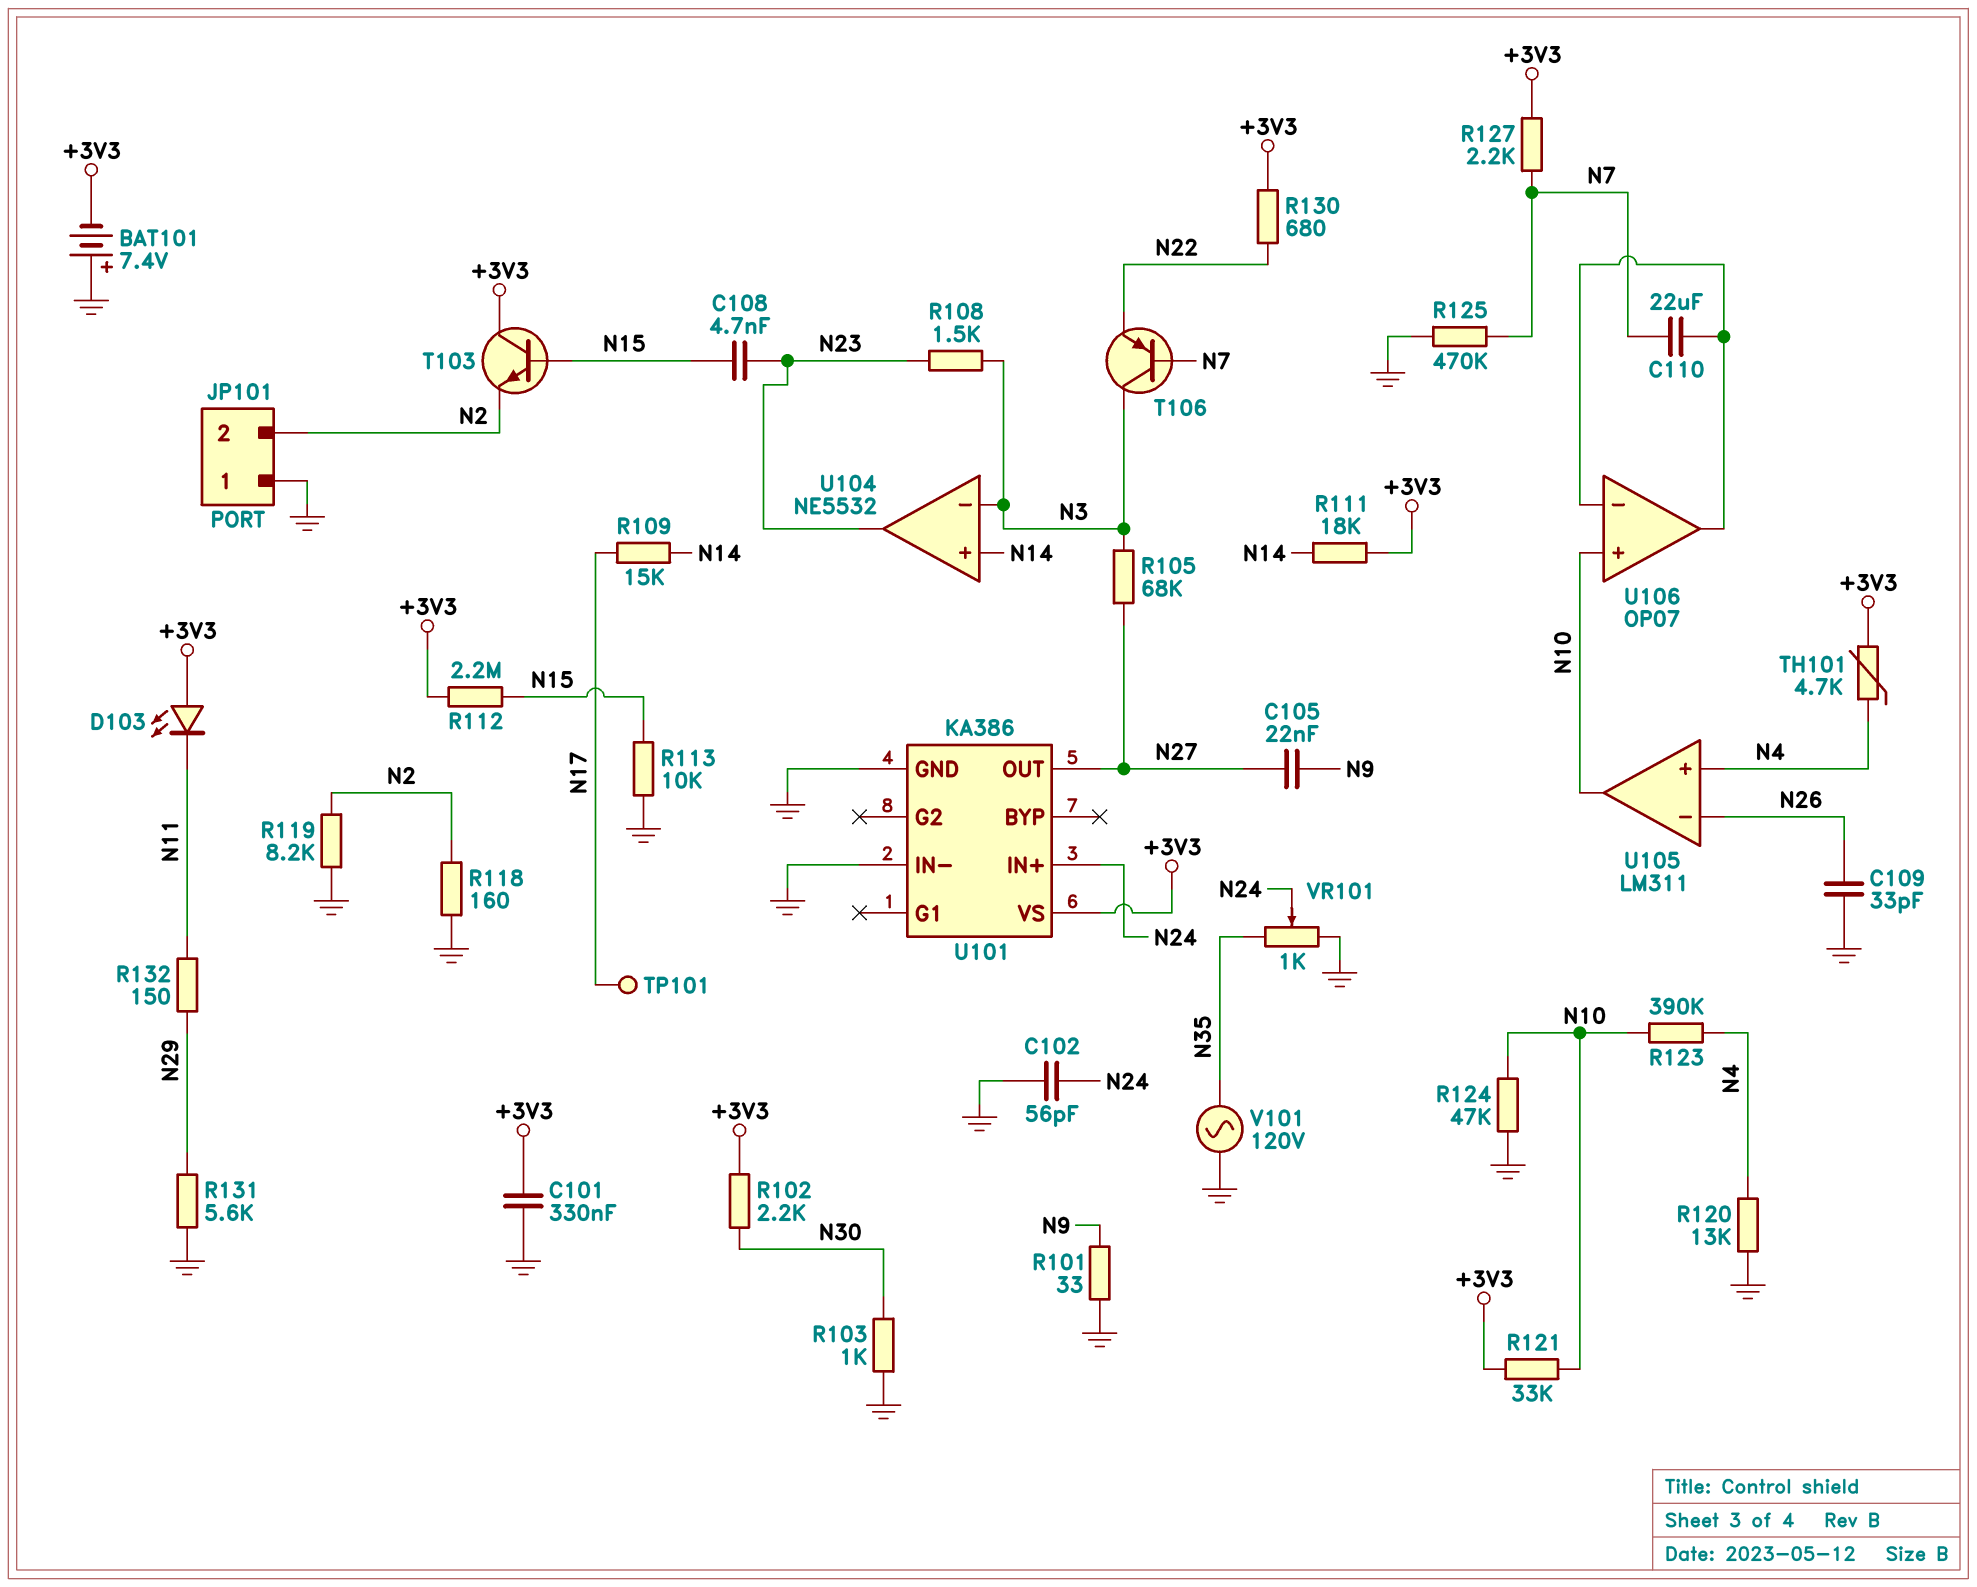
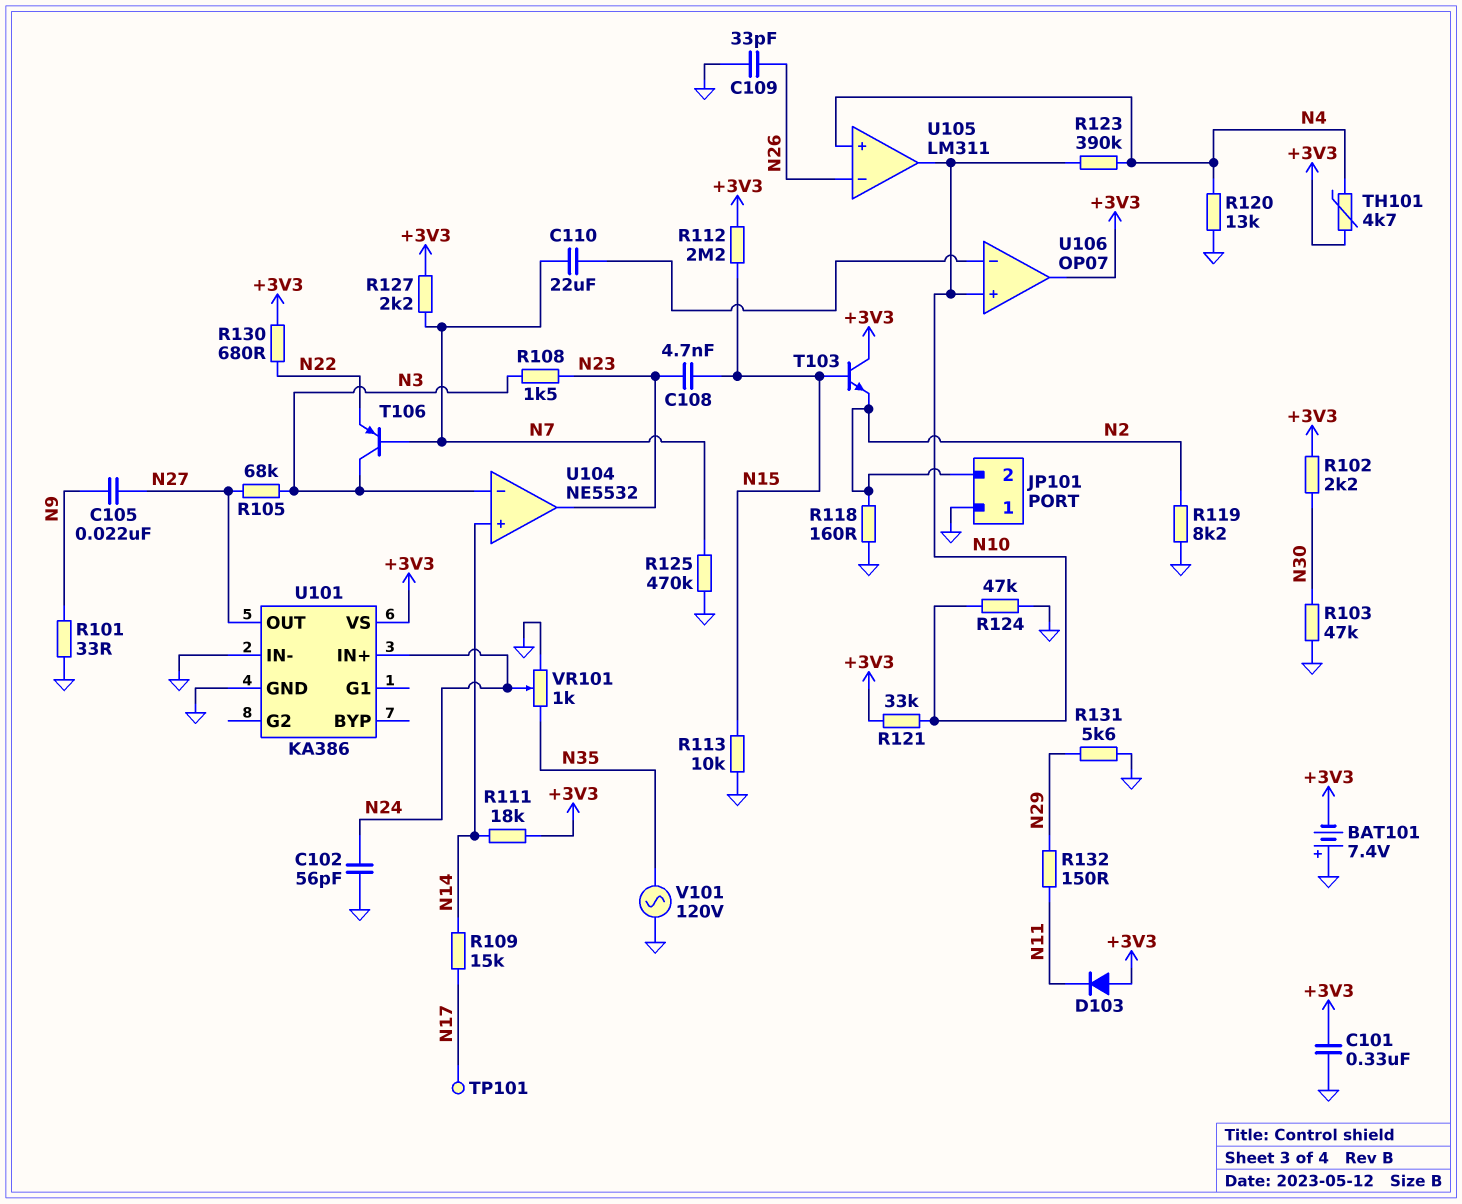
D103: LED (A +3V3, K N11) -> diode (A +3V3, K N11)
R103: 1k (GND, N30) -> 47k (GND, N30)
U106 pin out: U106/in- -> +3V3

